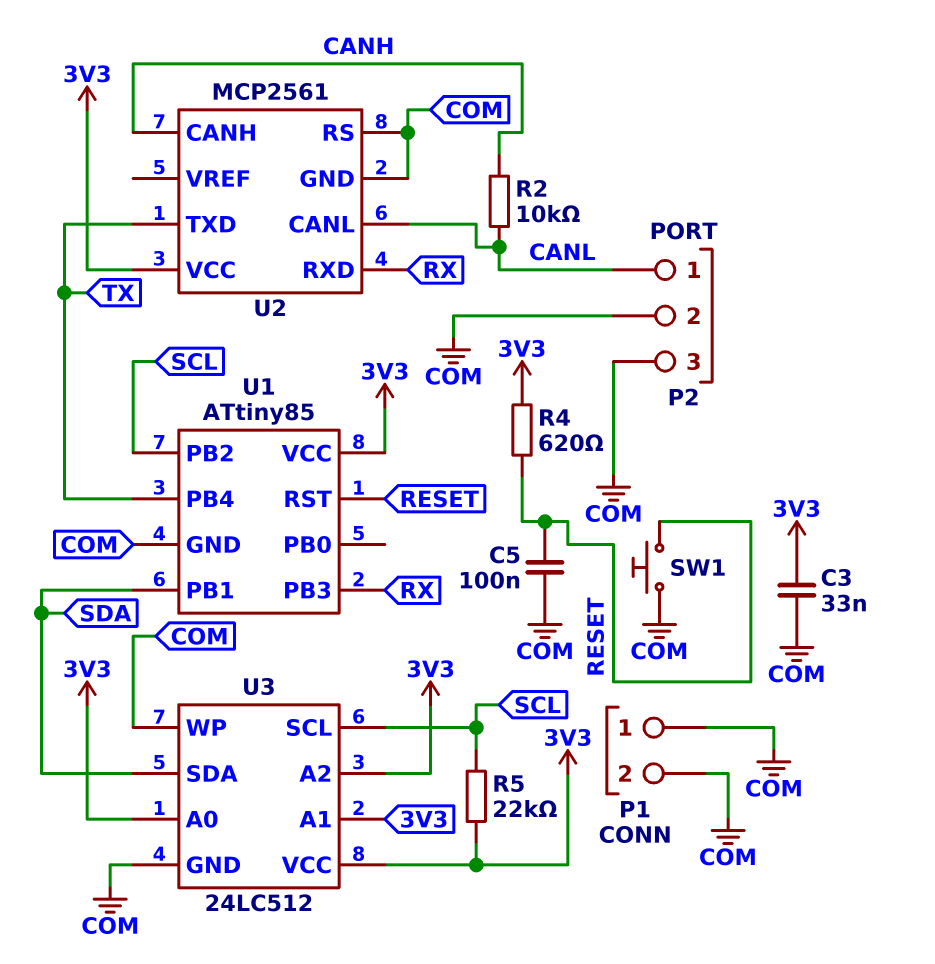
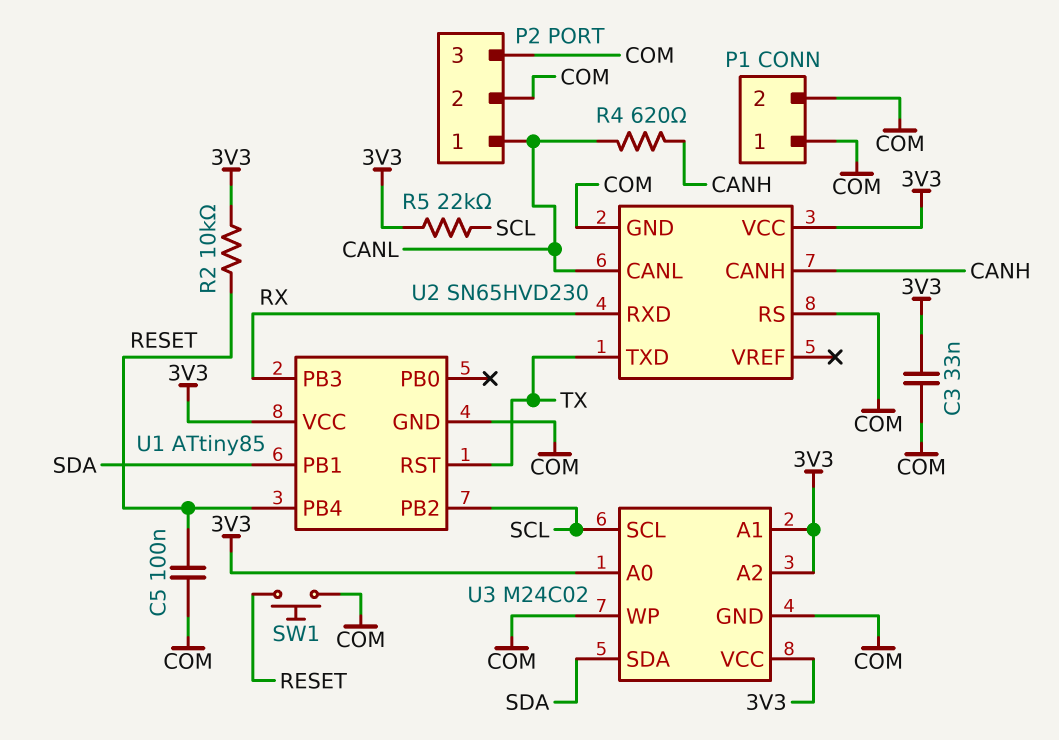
R2: 10k (CANH, CANL) -> 10k (3V3, RESET)
R4: 620 (3V3, RESET) -> 620 (CANH, CANL)
U1 pin PB4: TX -> RESET
U1 pin RST: RESET -> TX
U2: MCP2561 -> SN65HVD230
U3: 24LC512 -> M24C02

